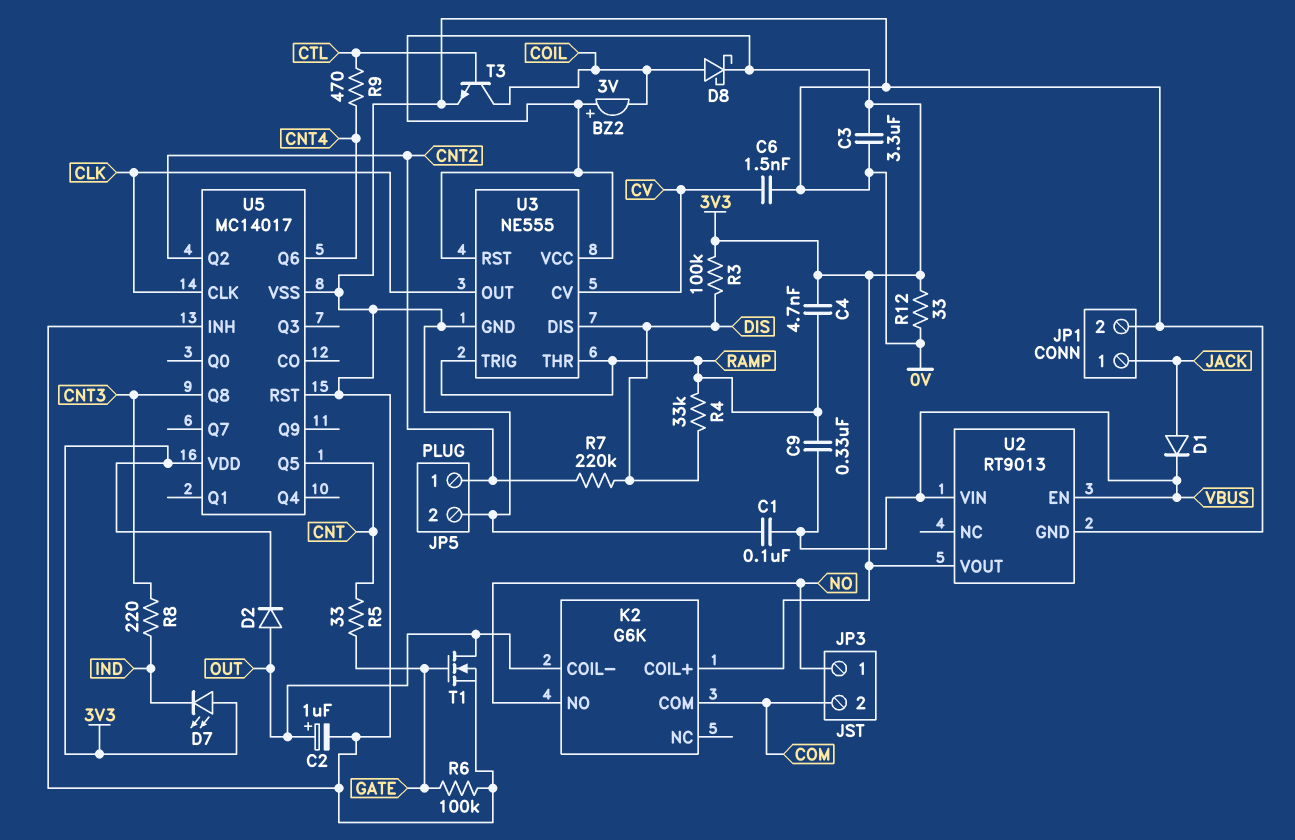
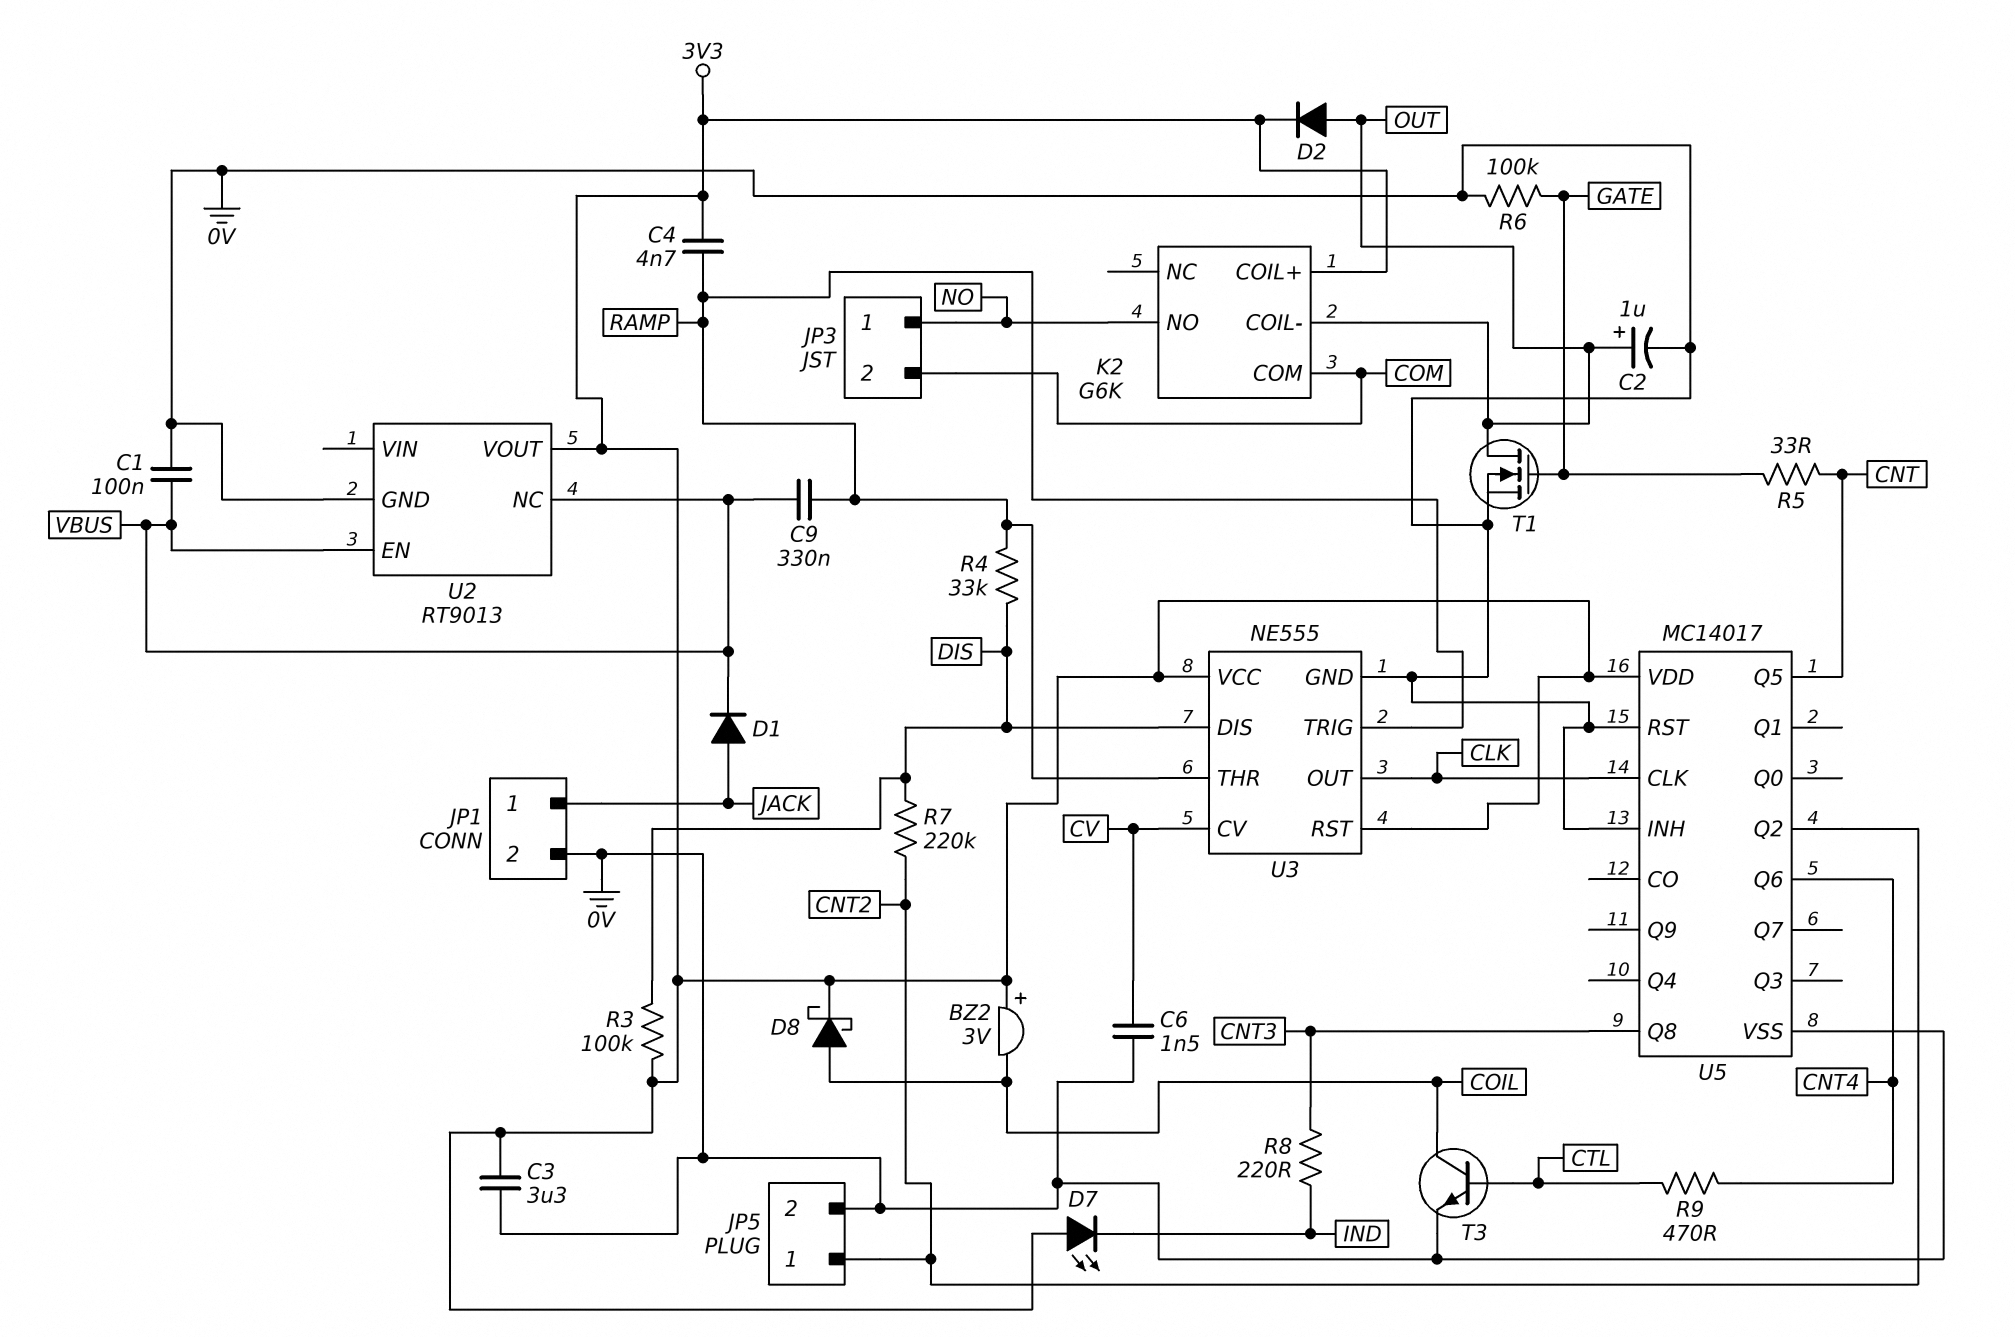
R12: 33 (0V, 3V3) -> none
U2 pin NC: none -> VBUS
U2 pin VIN: VBUS -> none

